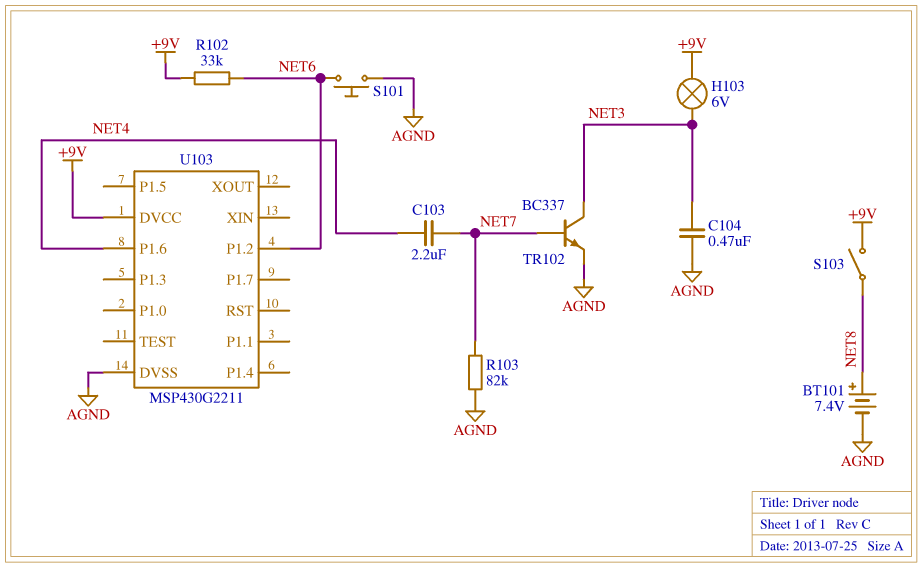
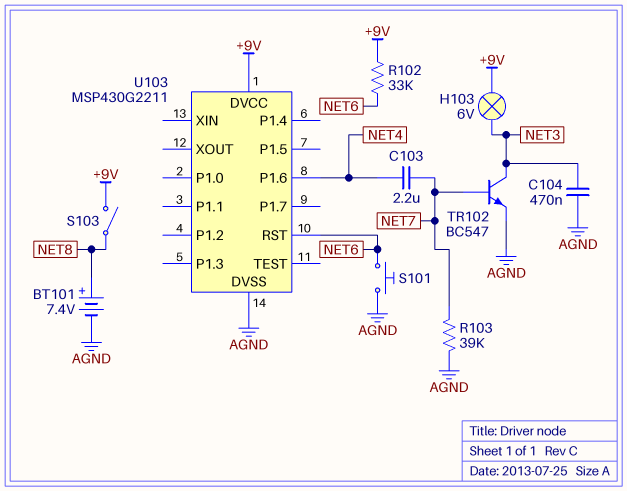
R103: 82k (AGND, NET7) -> 39k (AGND, NET7)
TR102: NPN BC337 (B NET7, C NET3, E AGND) -> NPN BC547 (B NET7, C NET3, E AGND)
U103 pin P1.2: NET6 -> none
U103 pin RST: none -> NET6

